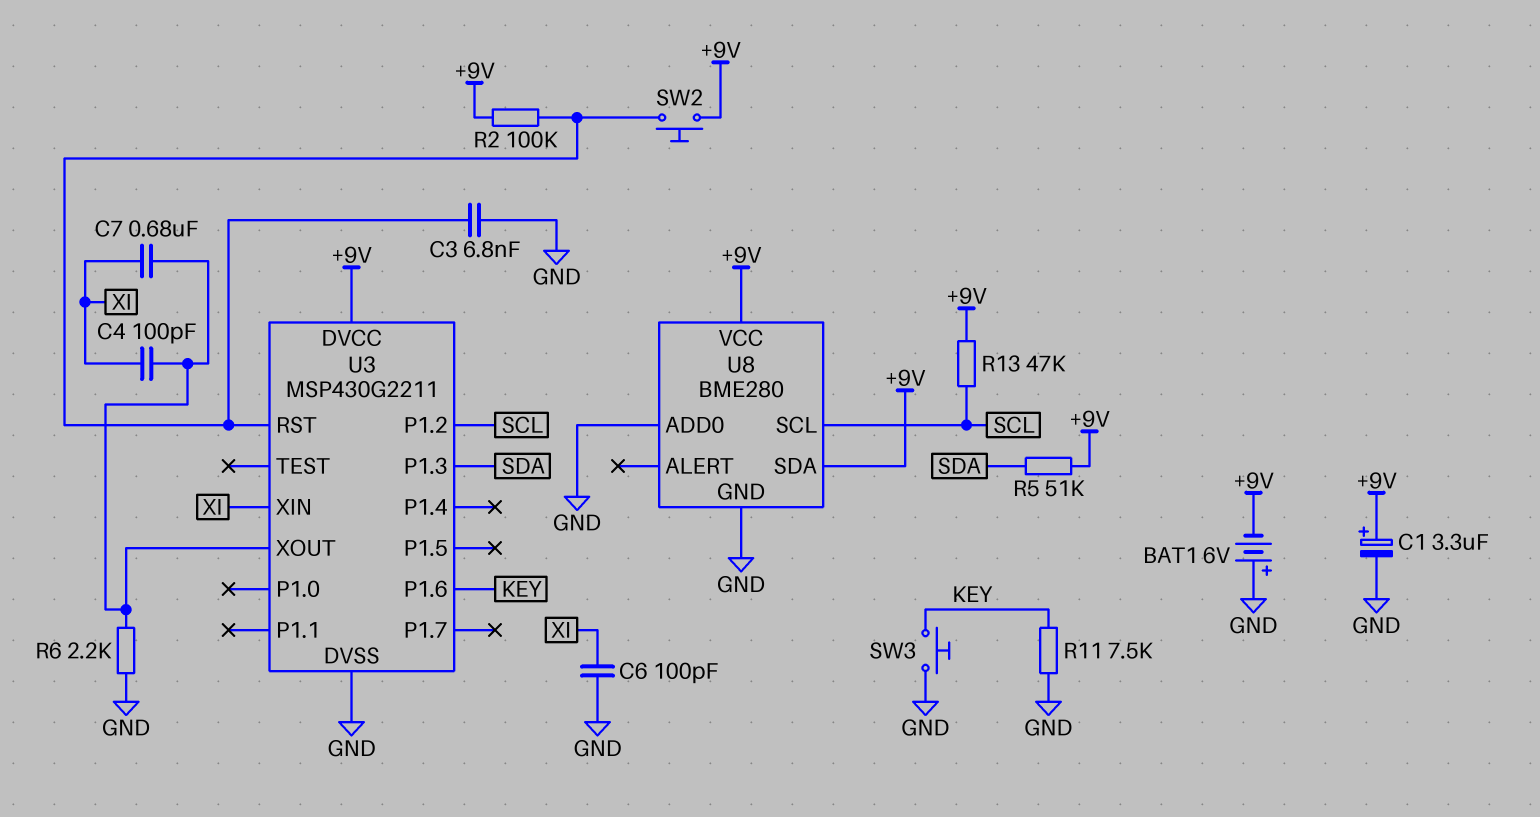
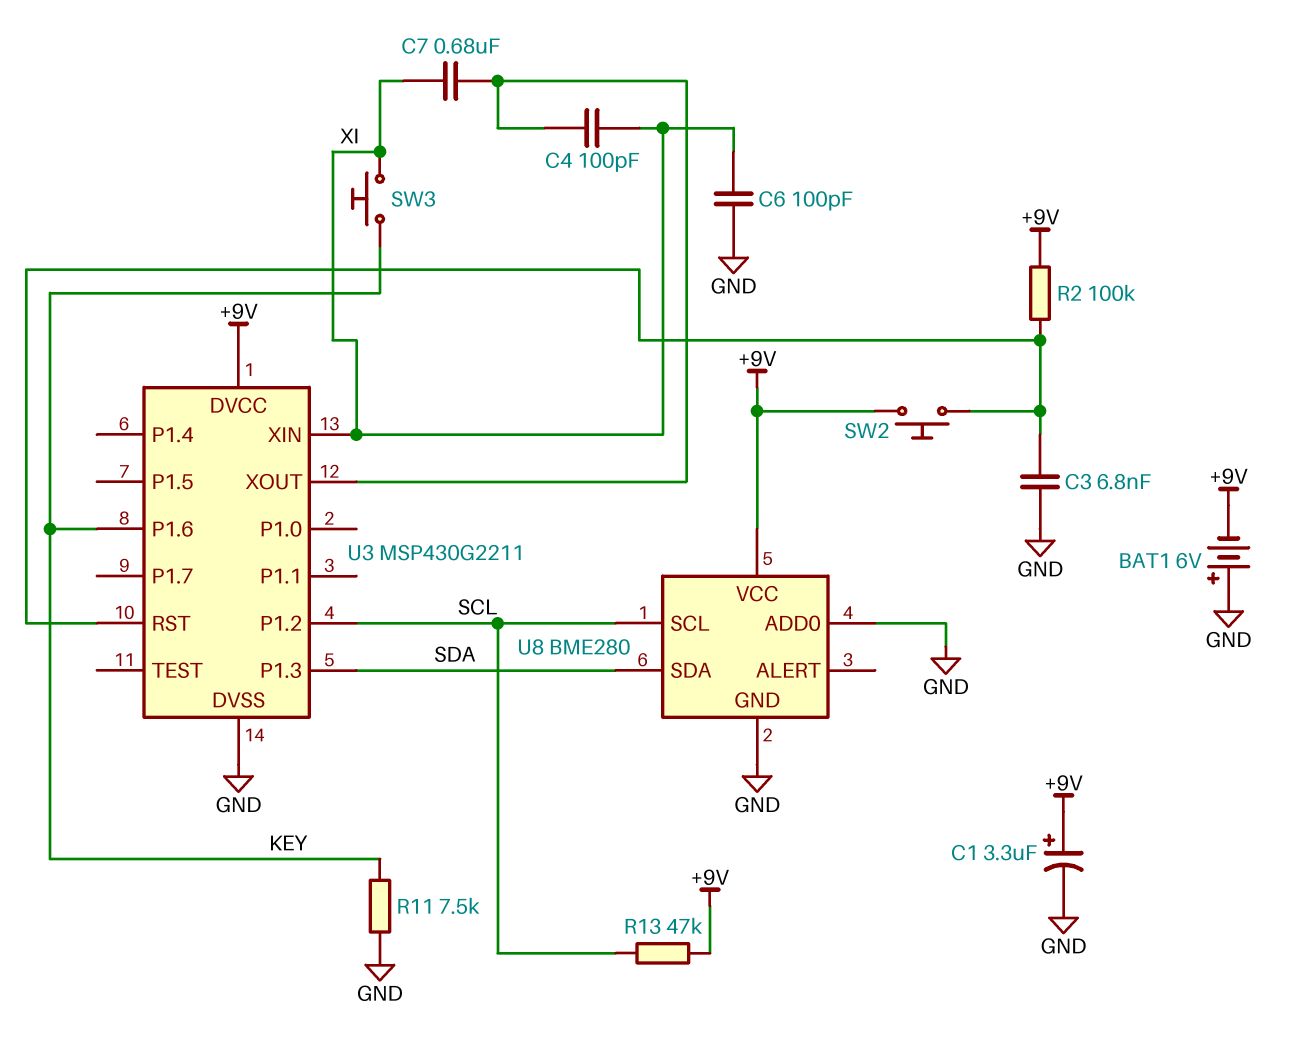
R5: 51k (+9V, SDA) -> none
R6: 2.2k (GND, U3/XOUT) -> none
SW3: button (GND, KEY) -> button (KEY, XI)
U8 pin SDA: +9V -> SDA

